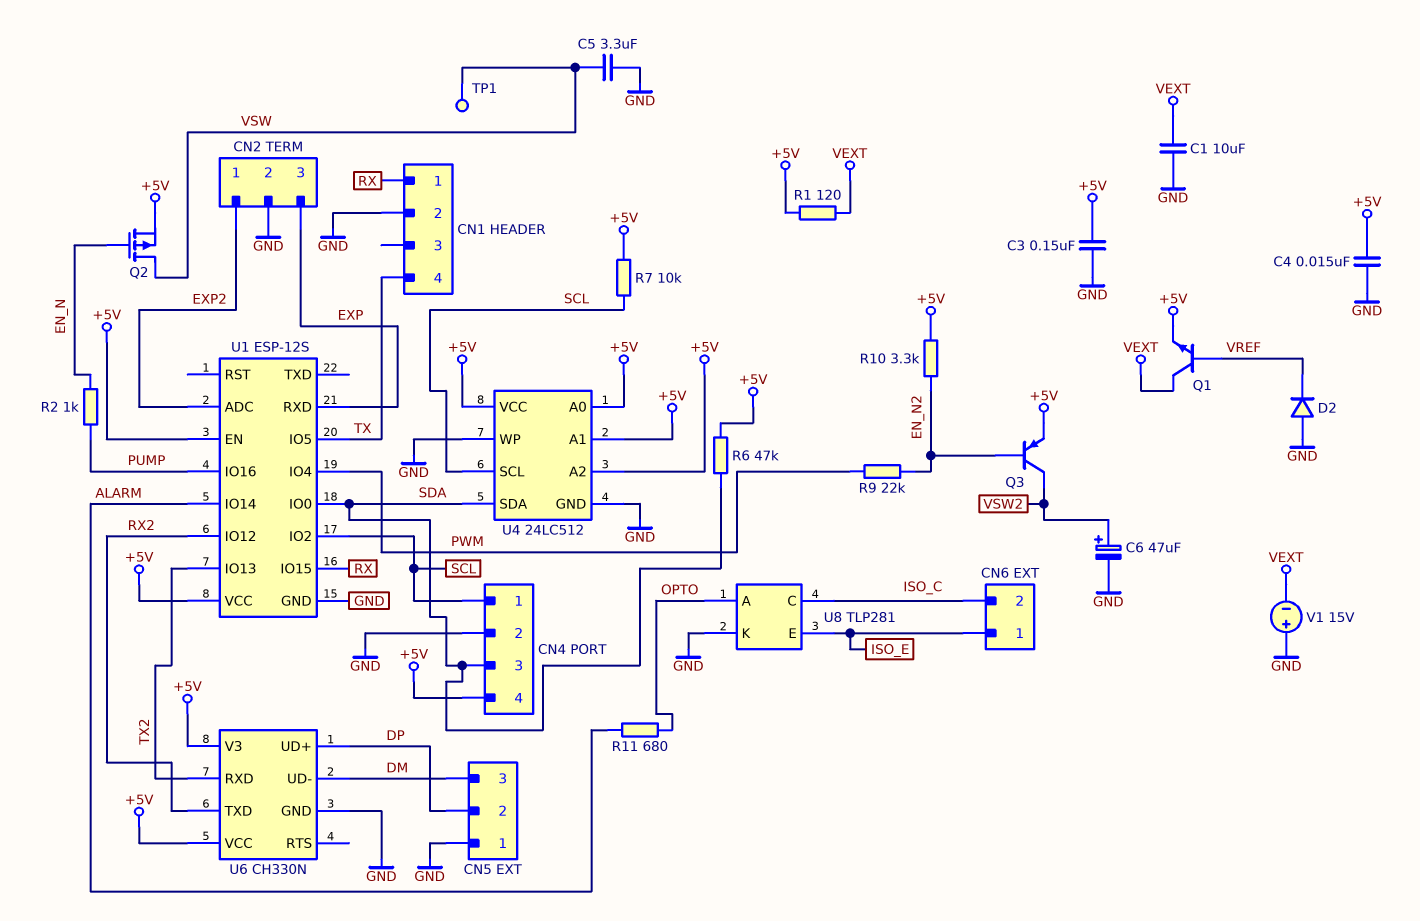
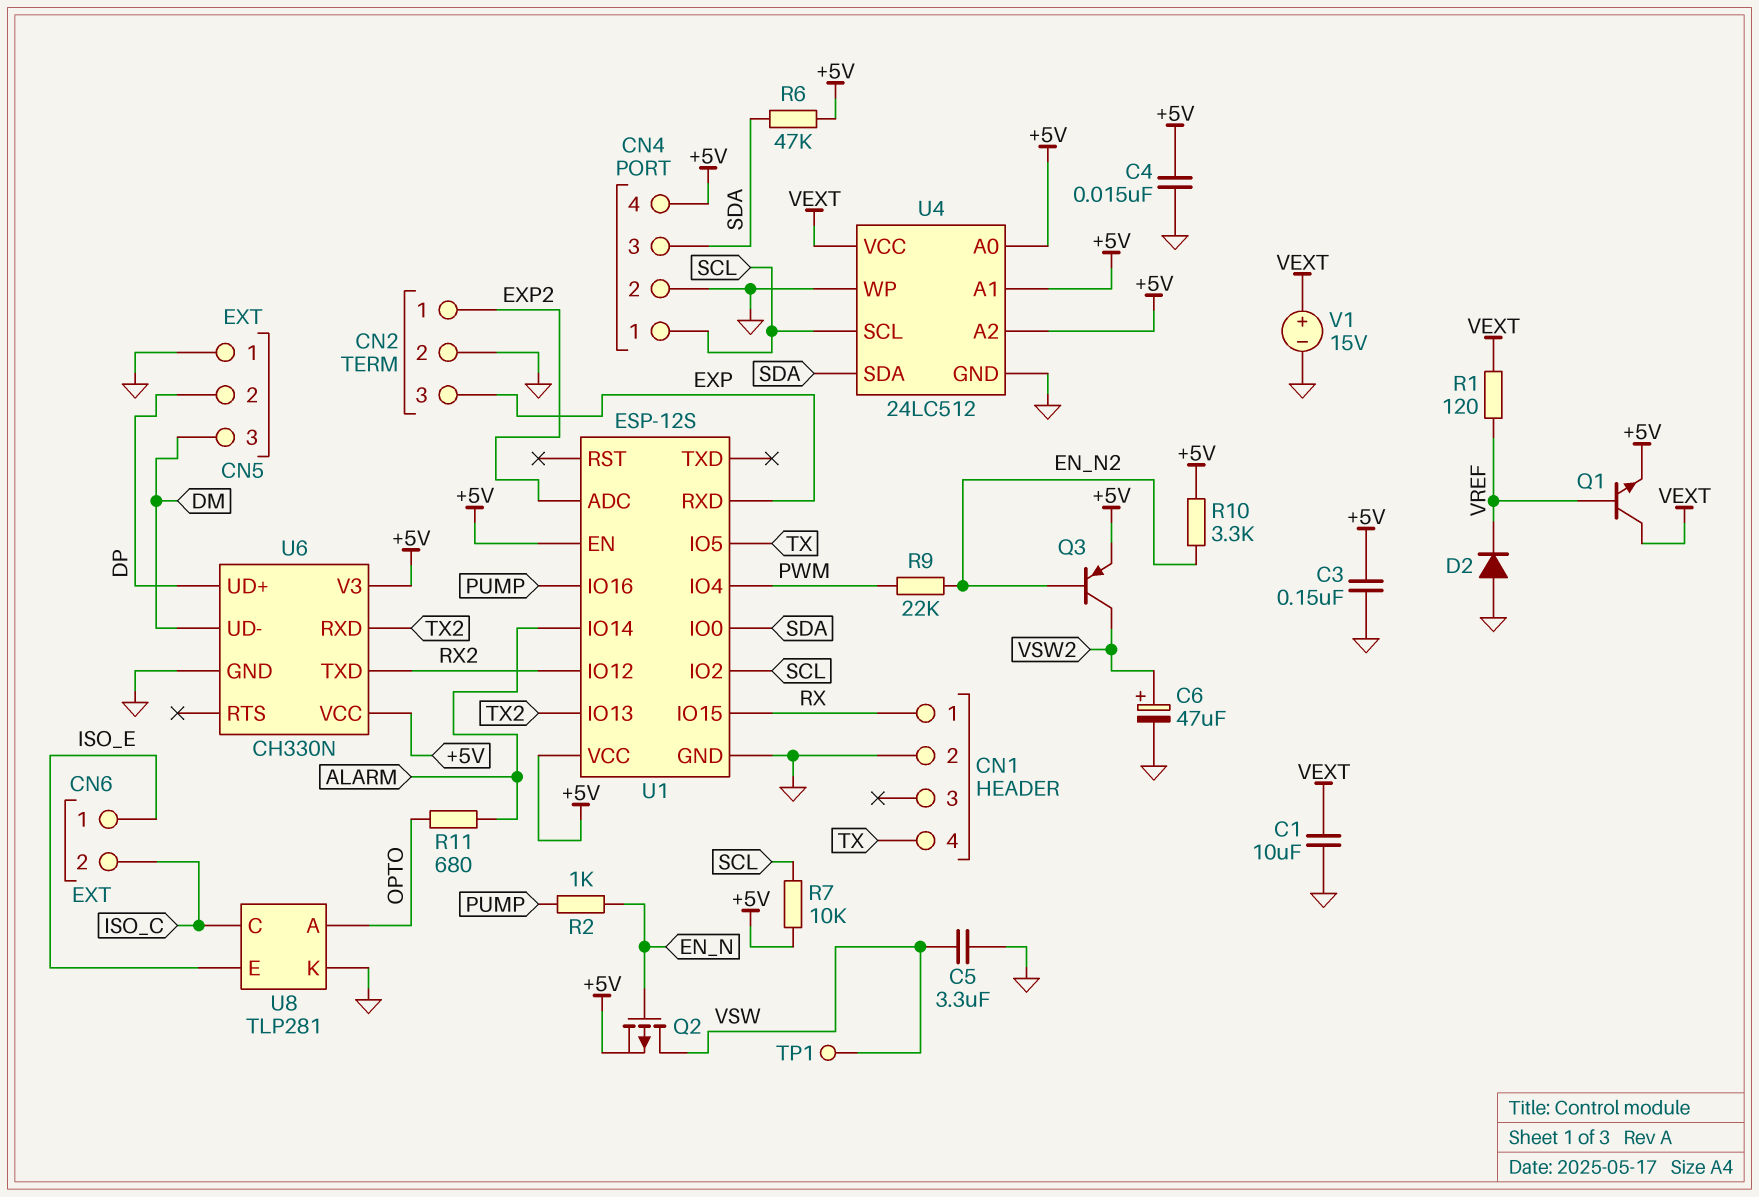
R1: 120 (+5V, VEXT) -> 120 (VEXT, VREF)
U4 pin VCC: +5V -> VEXT
V1: 15V (plus GND, minus VEXT) -> 15V (plus VEXT, minus GND)

